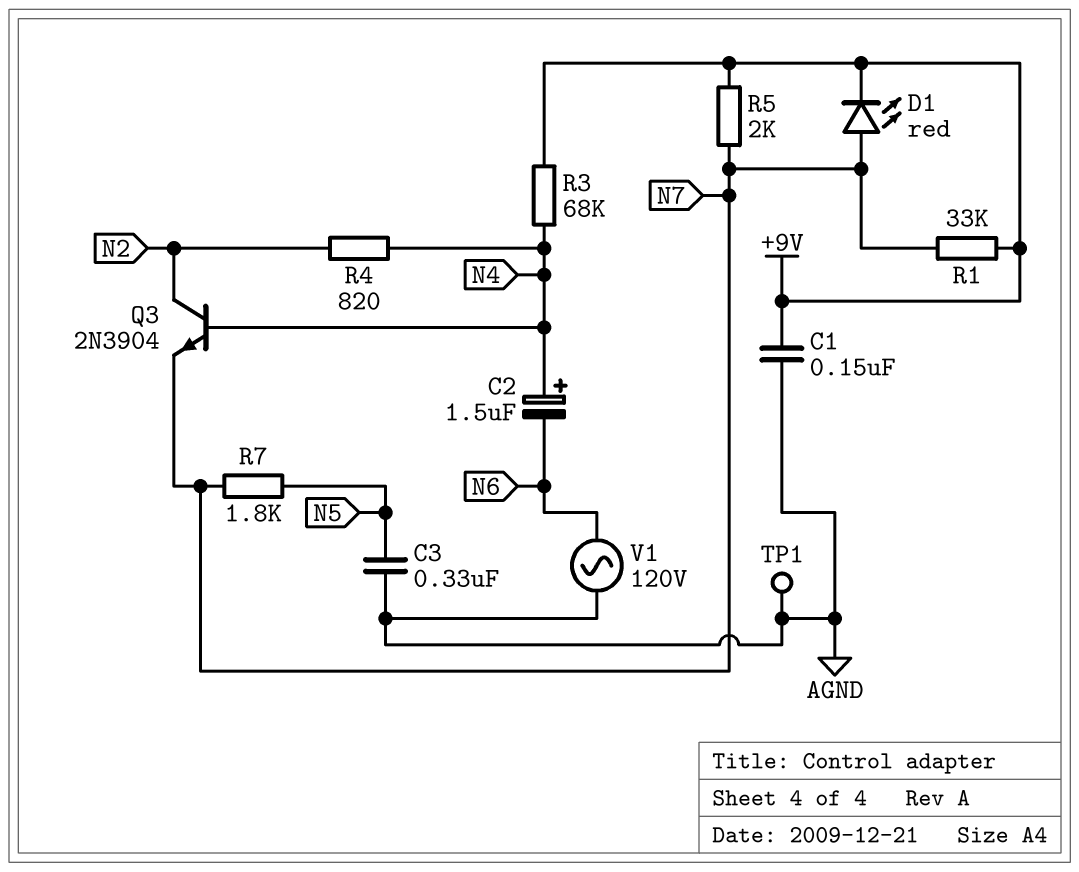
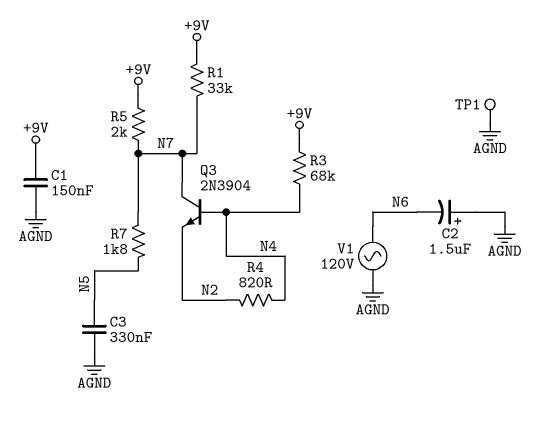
C2: 1.5uF (plus N4, minus N6) -> 1.5uF (plus AGND, minus N6)
D1: LED red (A N7, K +9V) -> none
Q3: NPN 2N3904 (B N4, C N2, E N7) -> NPN 2N3904 (B N4, C N7, E N2)

